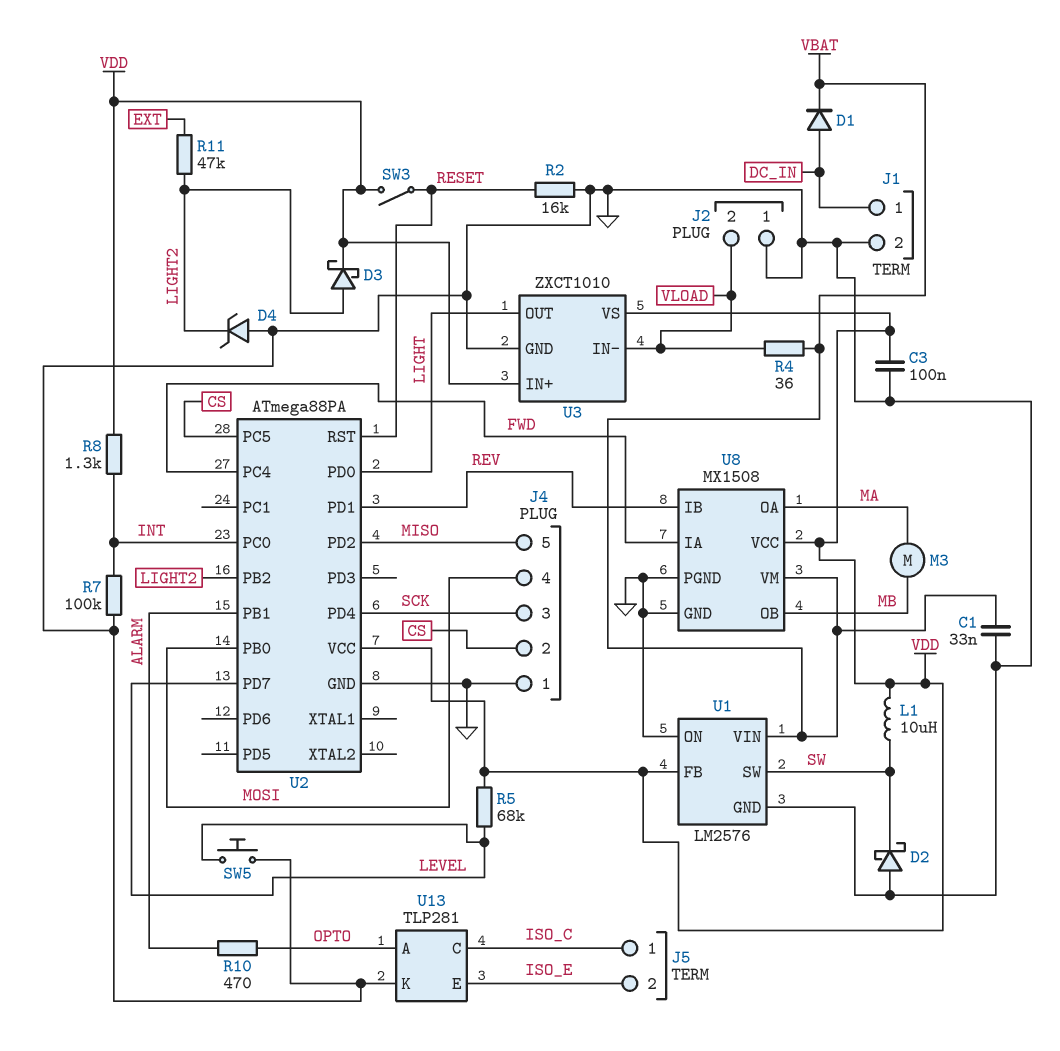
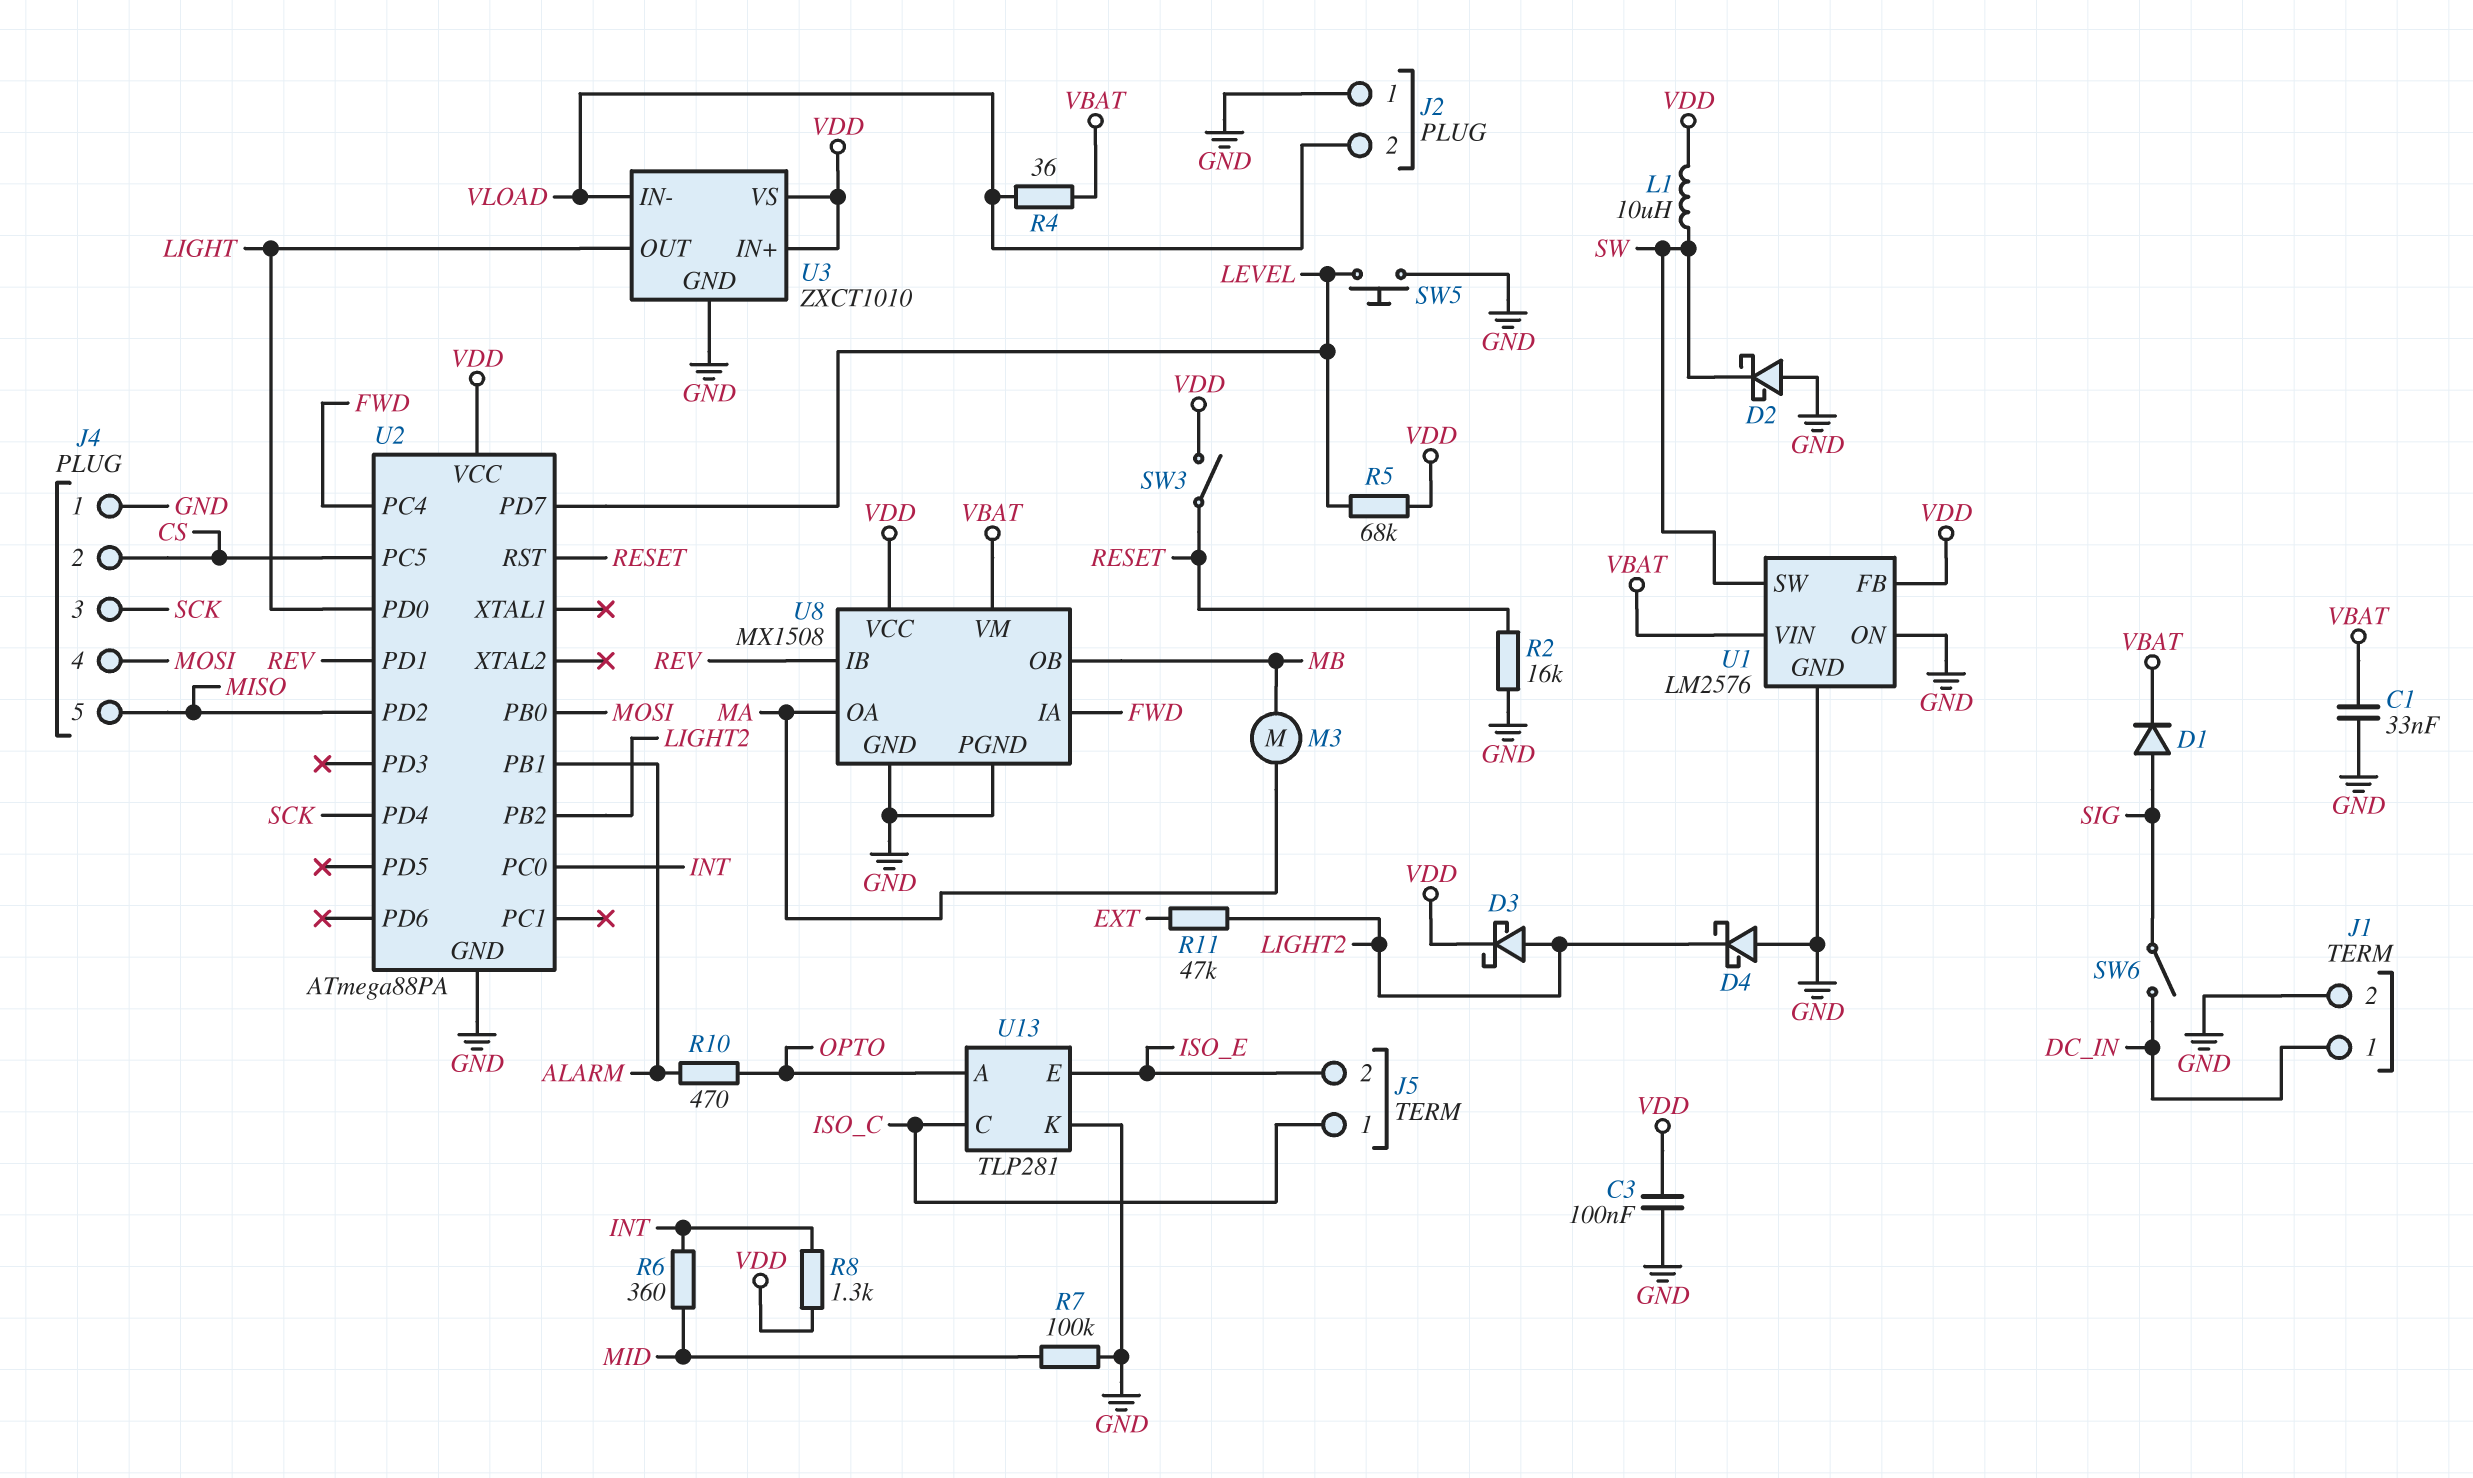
D1: diode (A DC_IN, K VBAT) -> diode (A SIG, K VBAT)
D4: zener (A GND, K LIGHT2) -> schottky (A GND, K LIGHT2)
R6: none -> 360 (INT, MID)
R7: 100k (GND, INT) -> 100k (GND, MID)
SW6: none -> switch (DC_IN, SIG)

